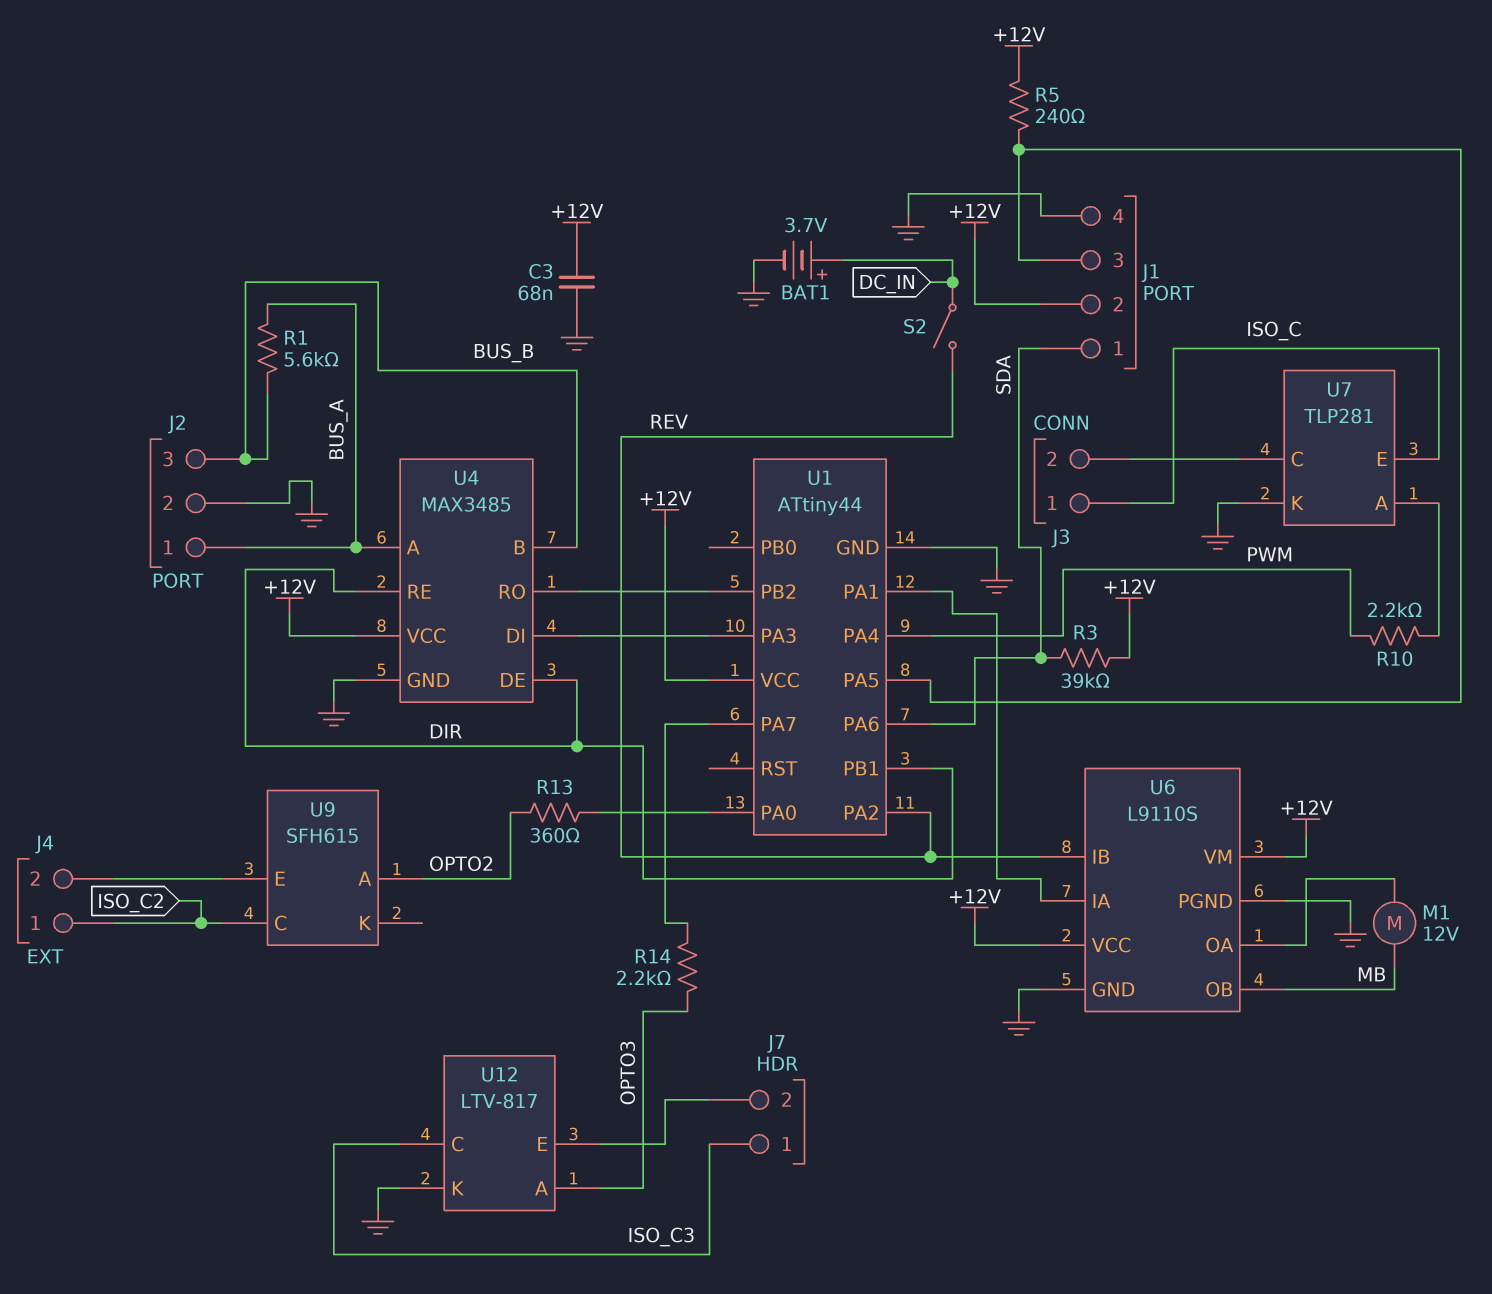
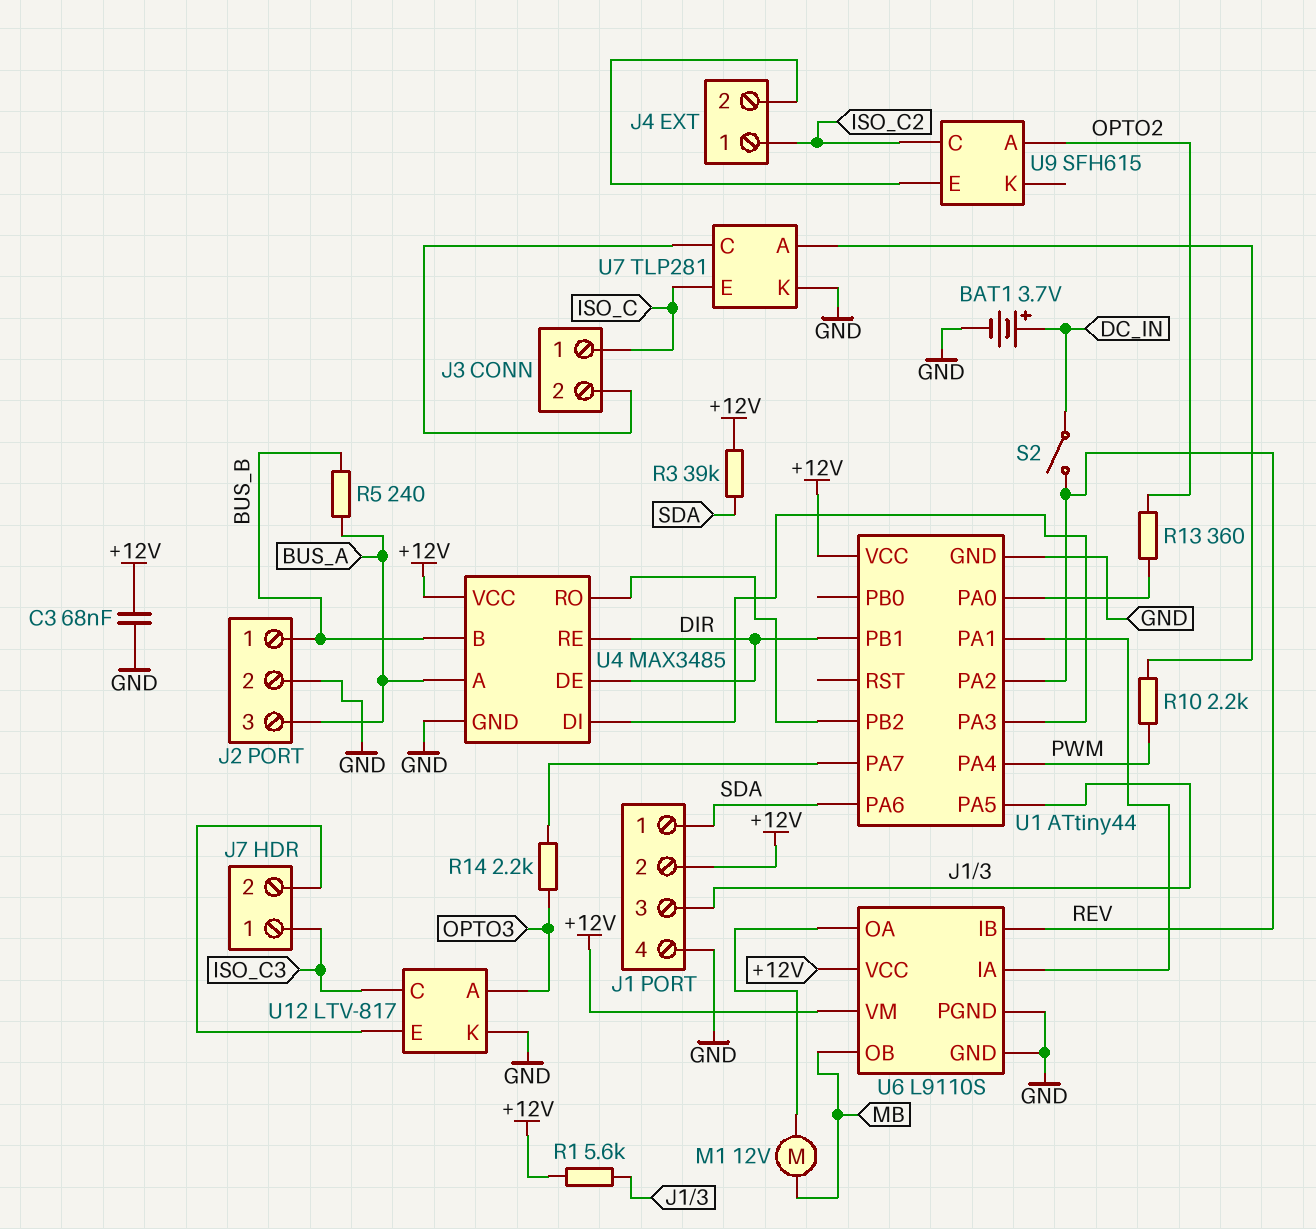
J2 pin 1: BUS_A -> BUS_B
J2 pin 3: BUS_B -> BUS_A
R1: 5.6k (BUS_A, BUS_B) -> 5.6k (+12V, J1/3)
R5: 240 (+12V, J1/3) -> 240 (BUS_A, BUS_B)

